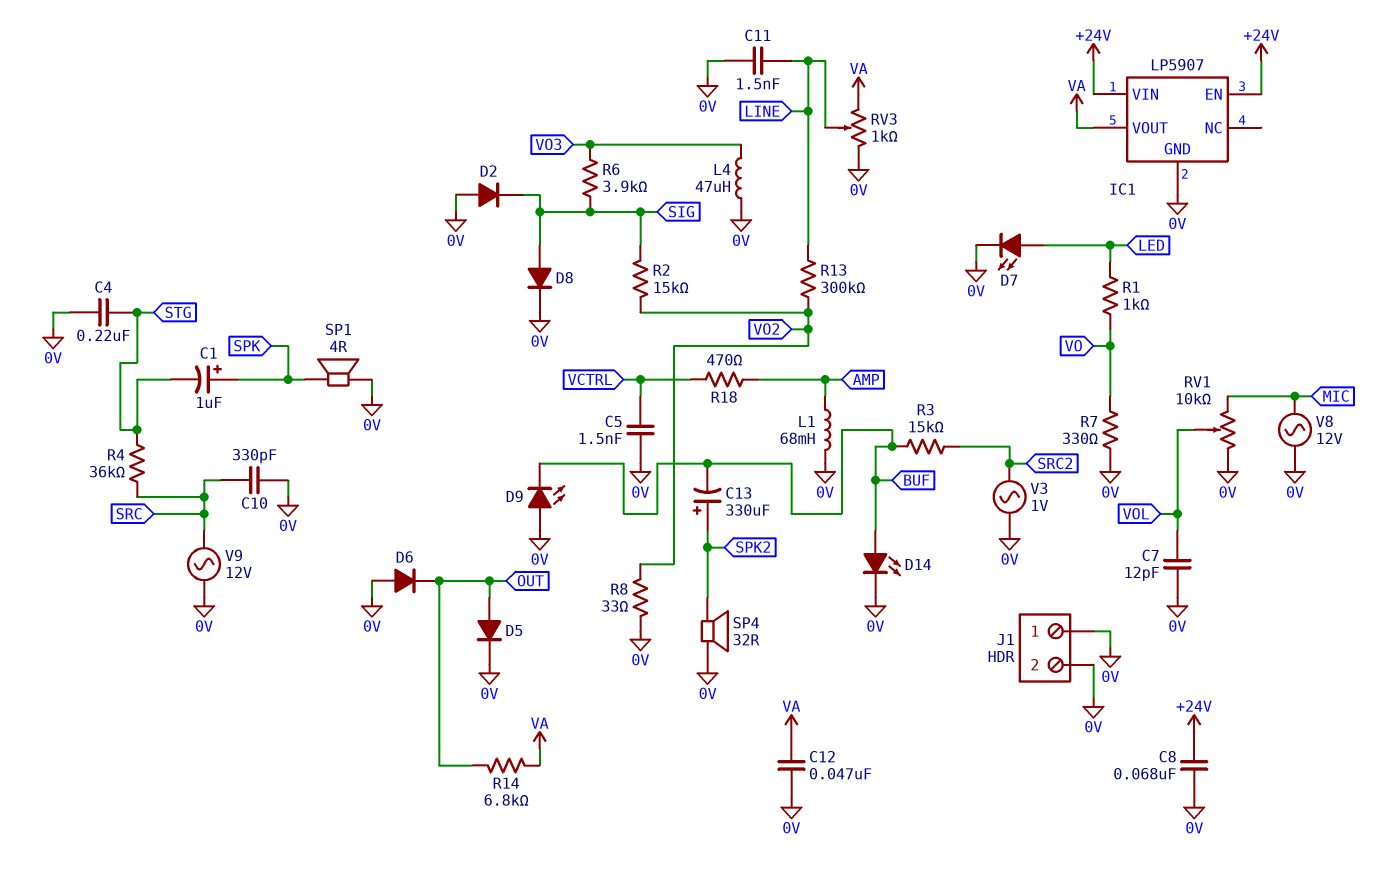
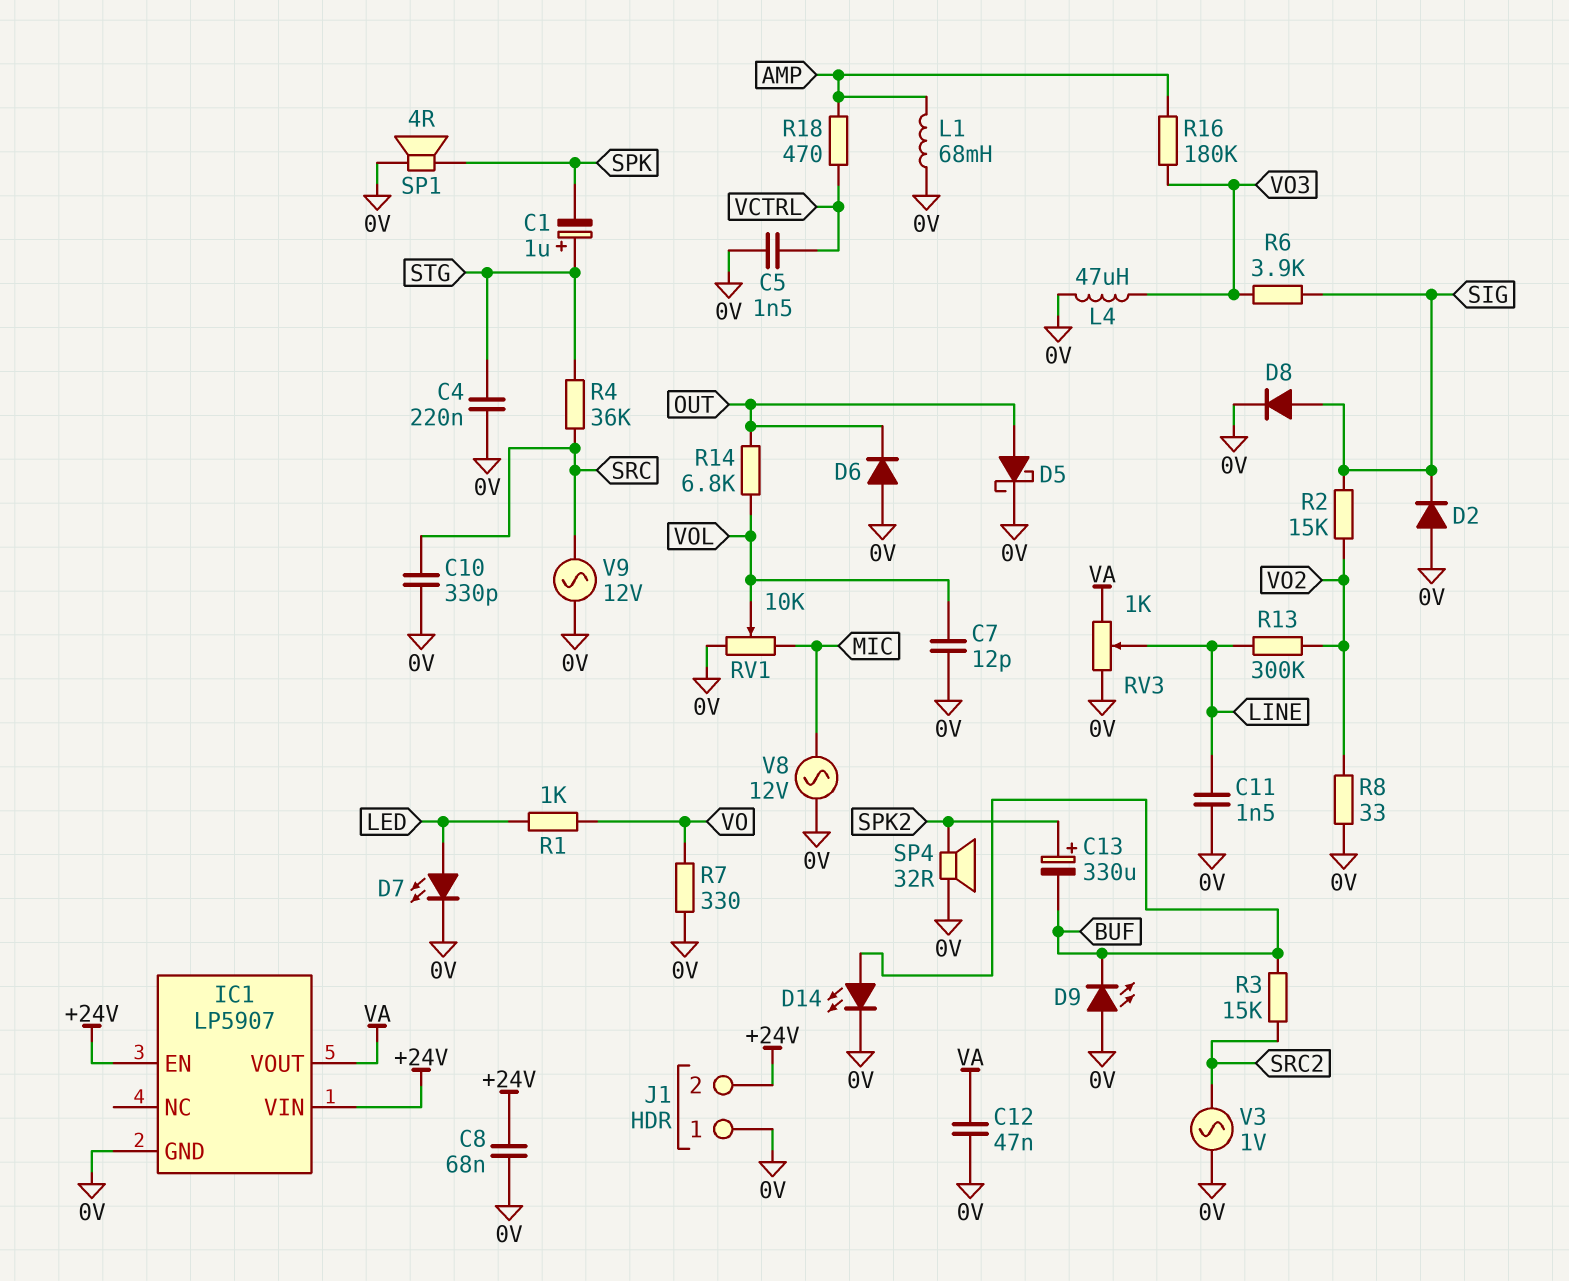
C1: 1uF (plus SPK, minus STG) -> 1uF (plus STG, minus SPK)
D5: diode (A OUT, K 0V) -> schottky (A OUT, K 0V)
J1 pin 2: 0V -> +24V
R14: 6.8k (OUT, VA) -> 6.8k (OUT, VOL)
R16: none -> 180k (AMP, VO3)

